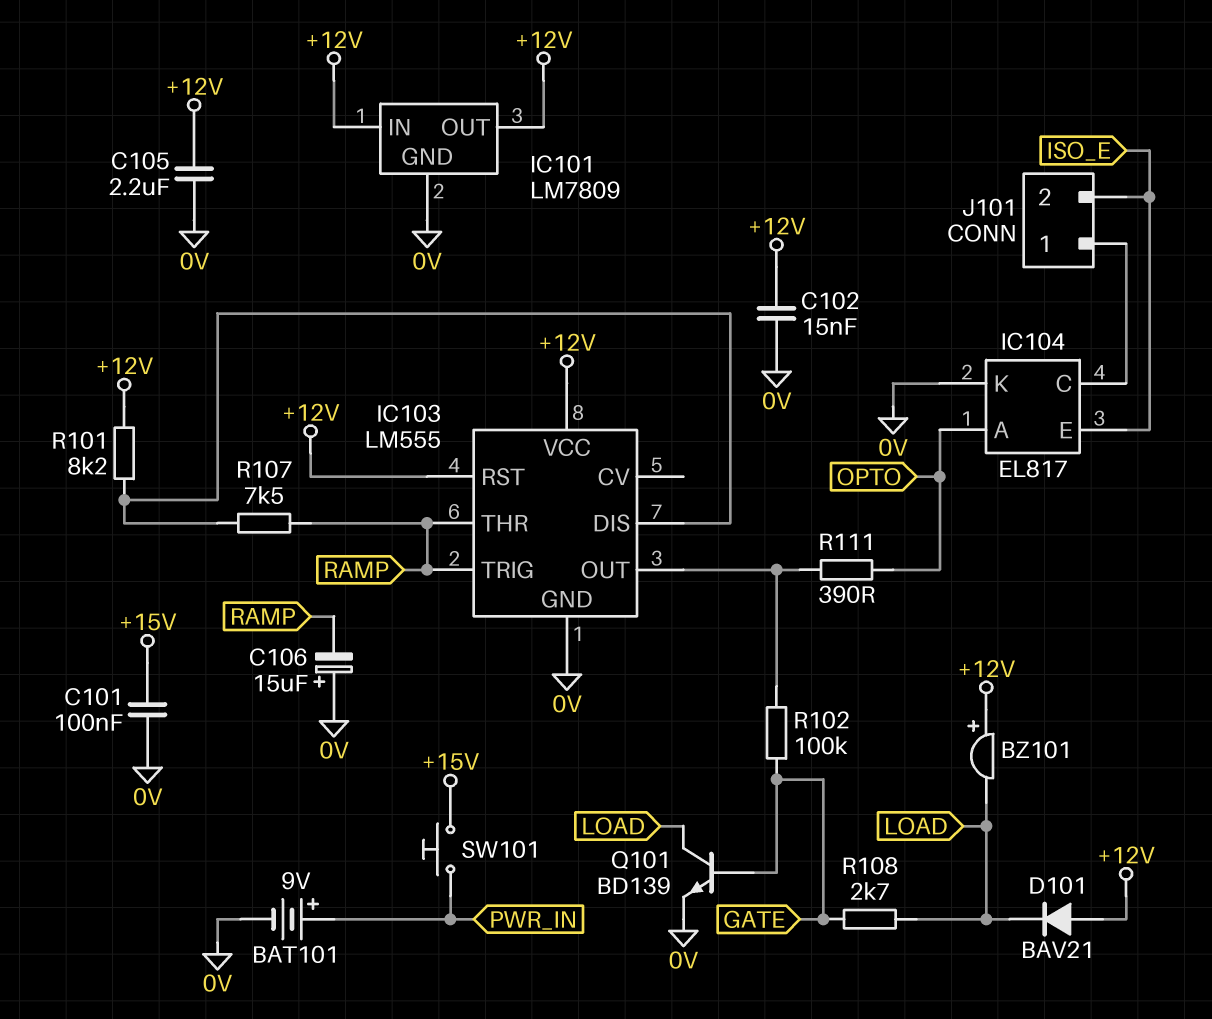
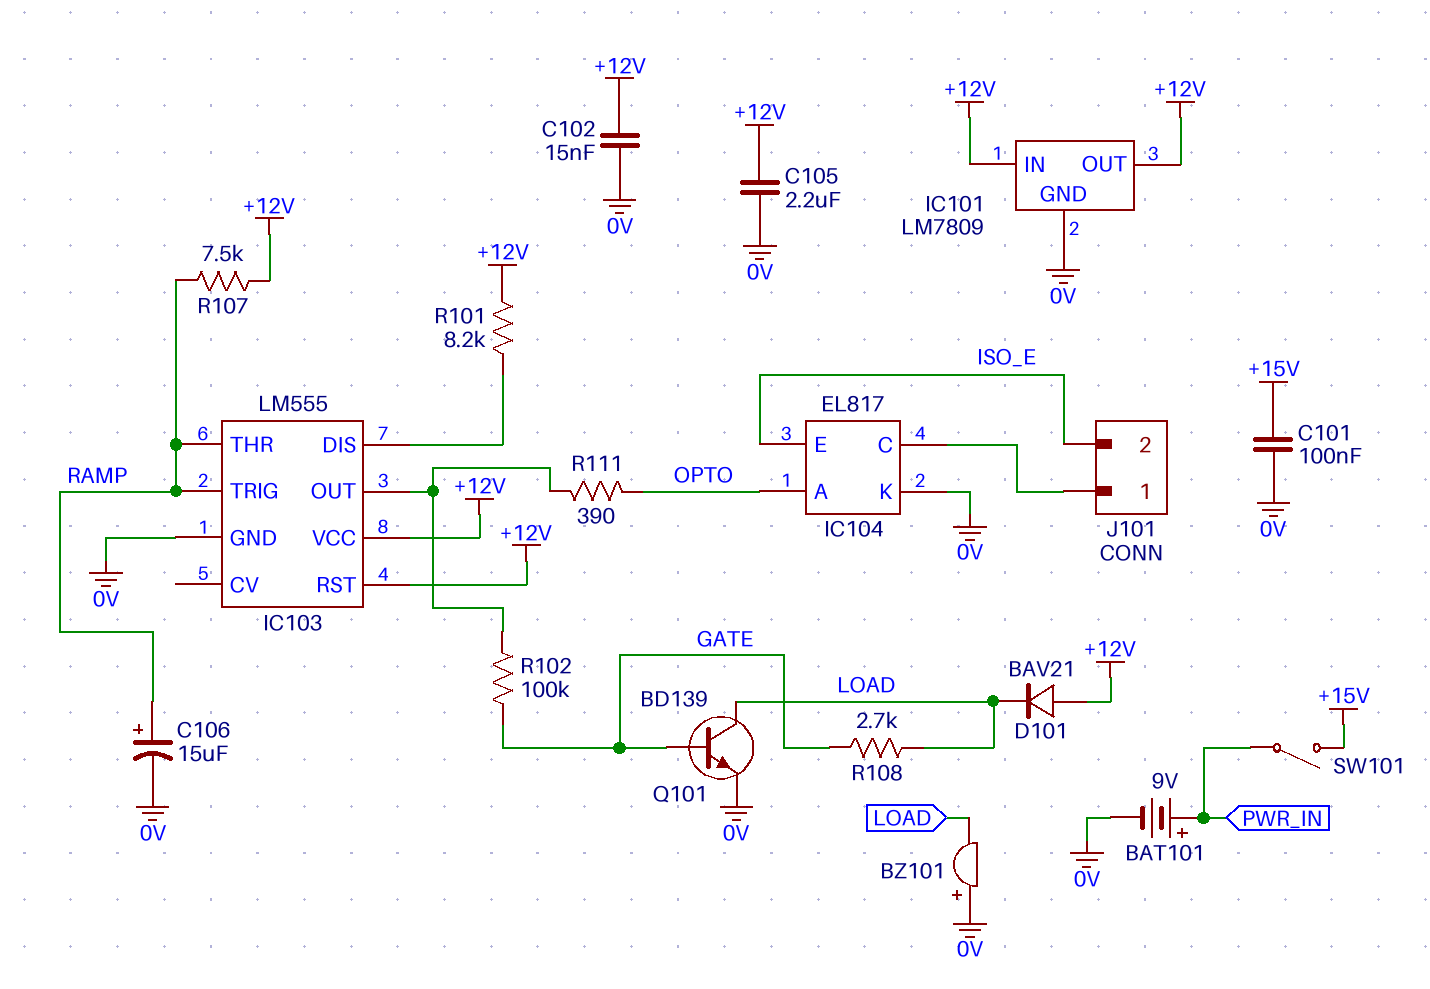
BZ101: buzzer (plus +12V, minus LOAD) -> buzzer (plus 0V, minus LOAD)
C106: 15uF (plus 0V, minus RAMP) -> 15uF (plus RAMP, minus 0V)
R107: 7.5k (IC103/DIS, RAMP) -> 7.5k (+12V, RAMP)
SW101: button (+15V, PWR_IN) -> switch (+15V, PWR_IN)

